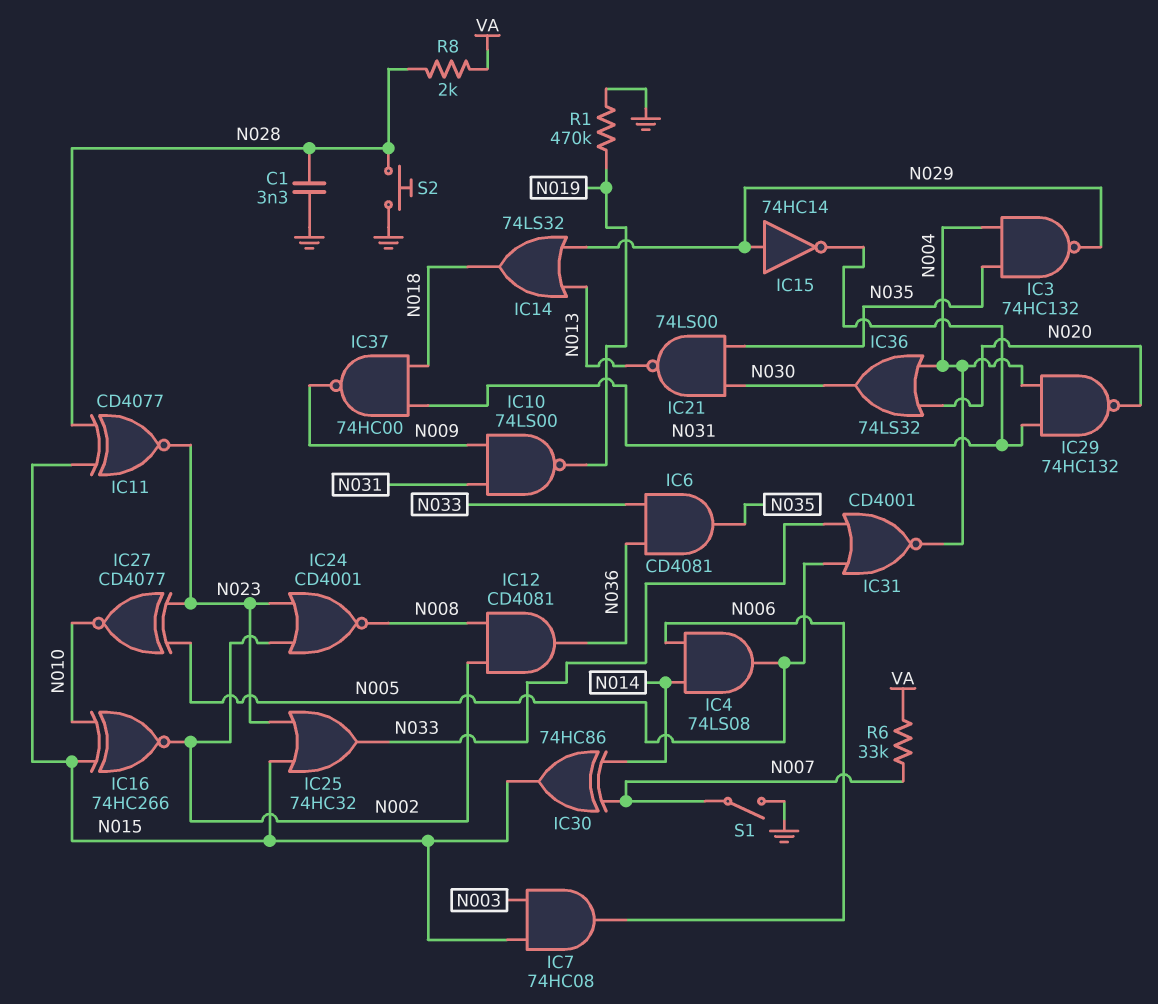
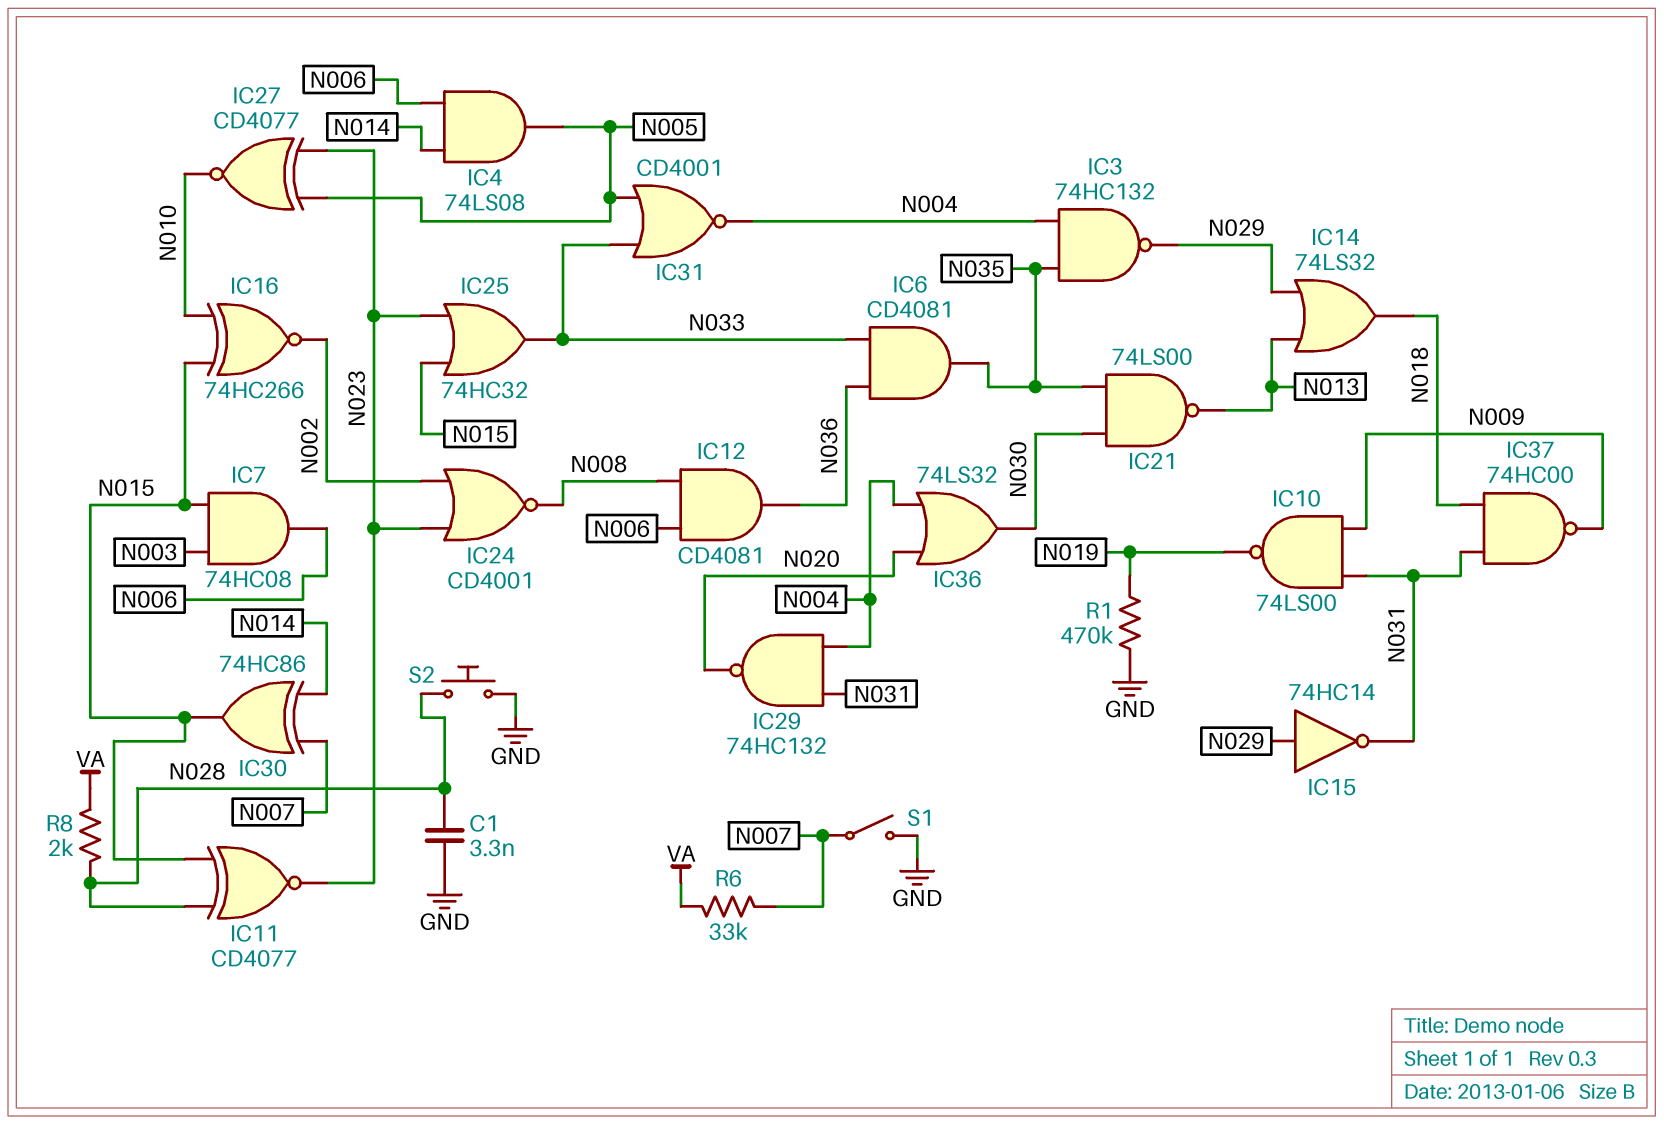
IC12: AND CD4081 (in N002, in N008, out N036) -> AND CD4081 (in N006, in N008, out N036)

